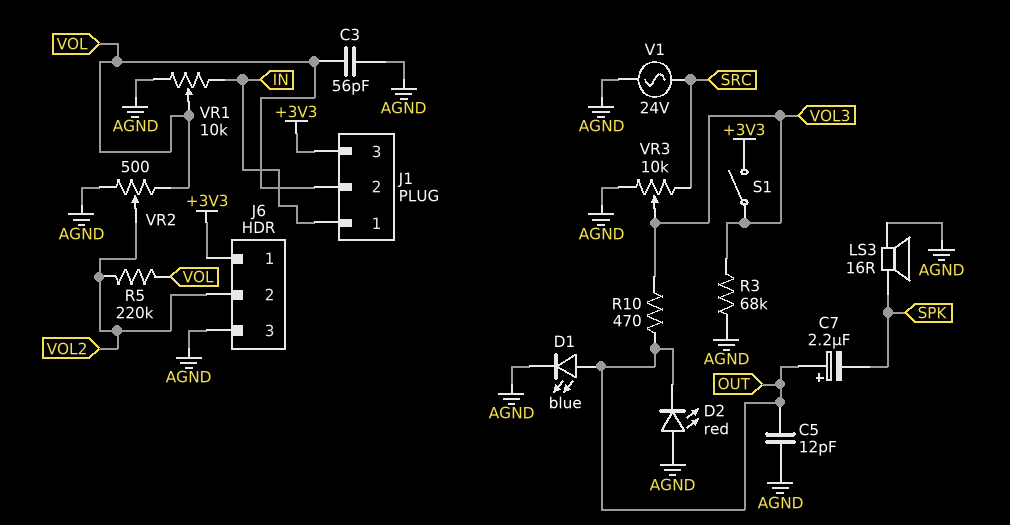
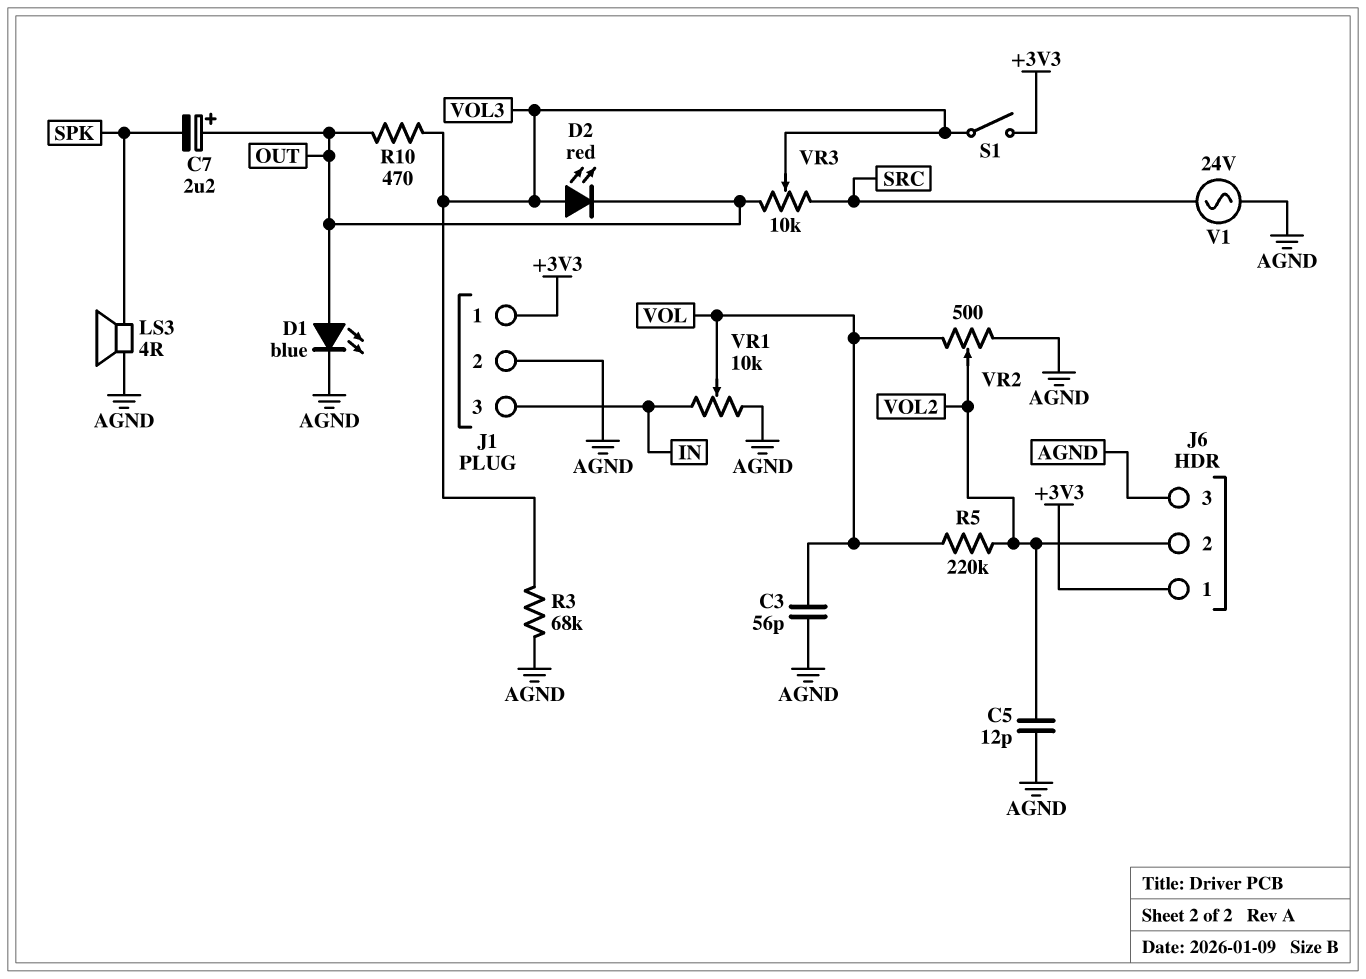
C5: 12pF (AGND, OUT) -> 12pF (AGND, VOL2)
D2: LED red (A AGND, K OUT) -> LED red (A VOL3, K OUT)
J1 pin 1: IN -> +3V3
J1 pin 2: VOL -> AGND
J1 pin 3: +3V3 -> IN
LS3: speaker 16R (AGND, SPK) -> speaker 4R (AGND, SPK)
VR3: 10k (AGND, SRC, wiper VOL3) -> 10k (OUT, SRC, wiper VOL3)

